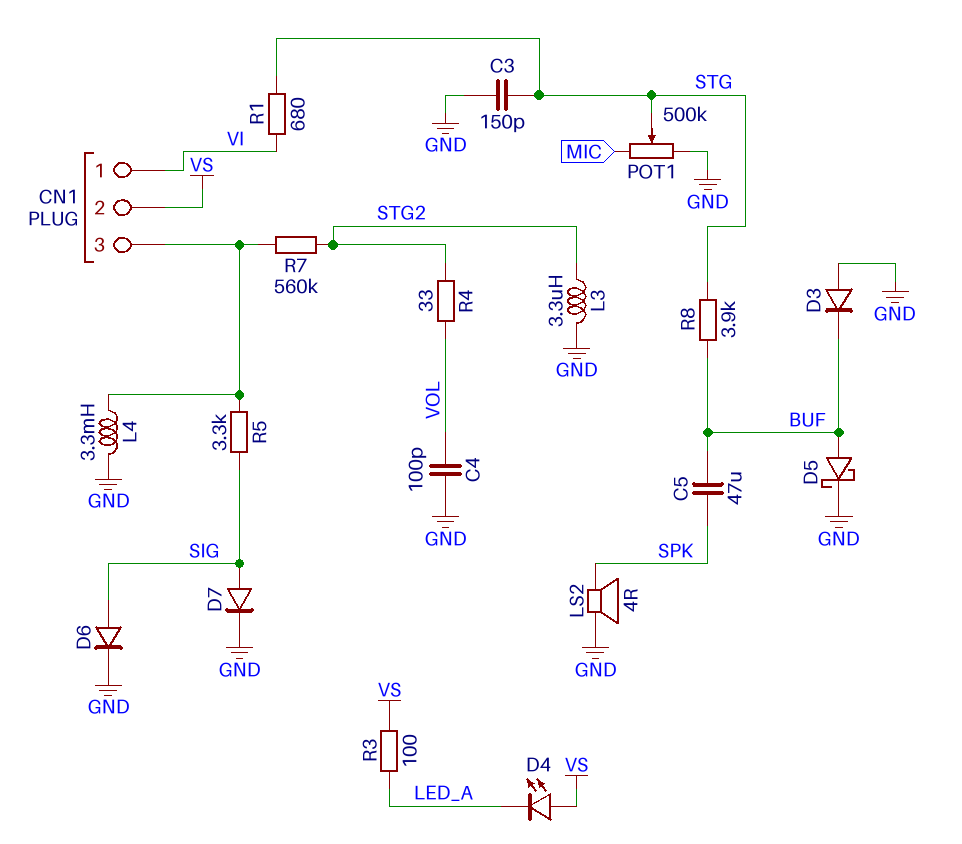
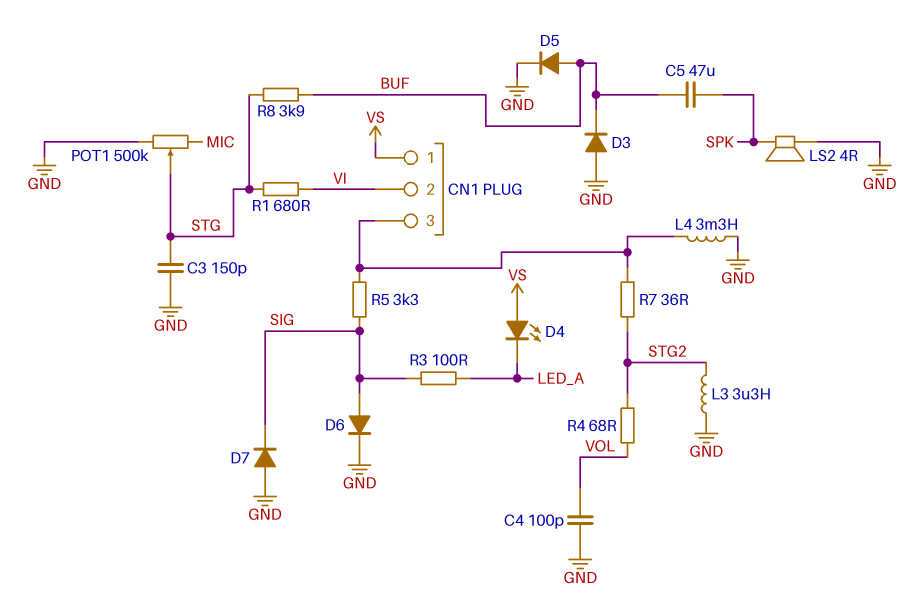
CN1 pin 1: VI -> VS
CN1 pin 2: VS -> VI
D5: schottky (A BUF, K GND) -> diode (A BUF, K GND)
D7: diode (A SIG, K GND) -> diode (A GND, K SIG)
R3: 100 (LED_A, VS) -> 100 (LED_A, SIG)
R4: 33 (STG2, VOL) -> 68 (STG2, VOL)
R7: 560k (CN1/3, STG2) -> 36 (CN1/3, STG2)

